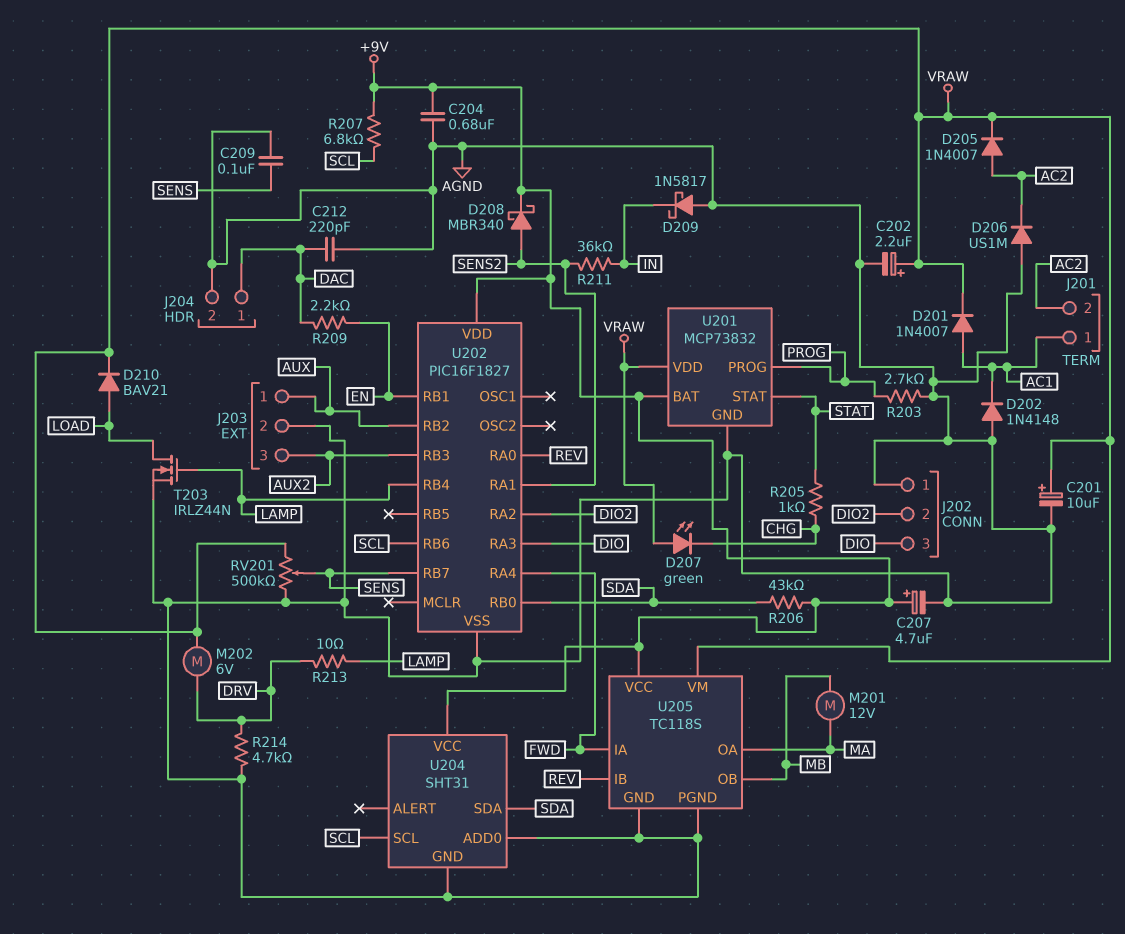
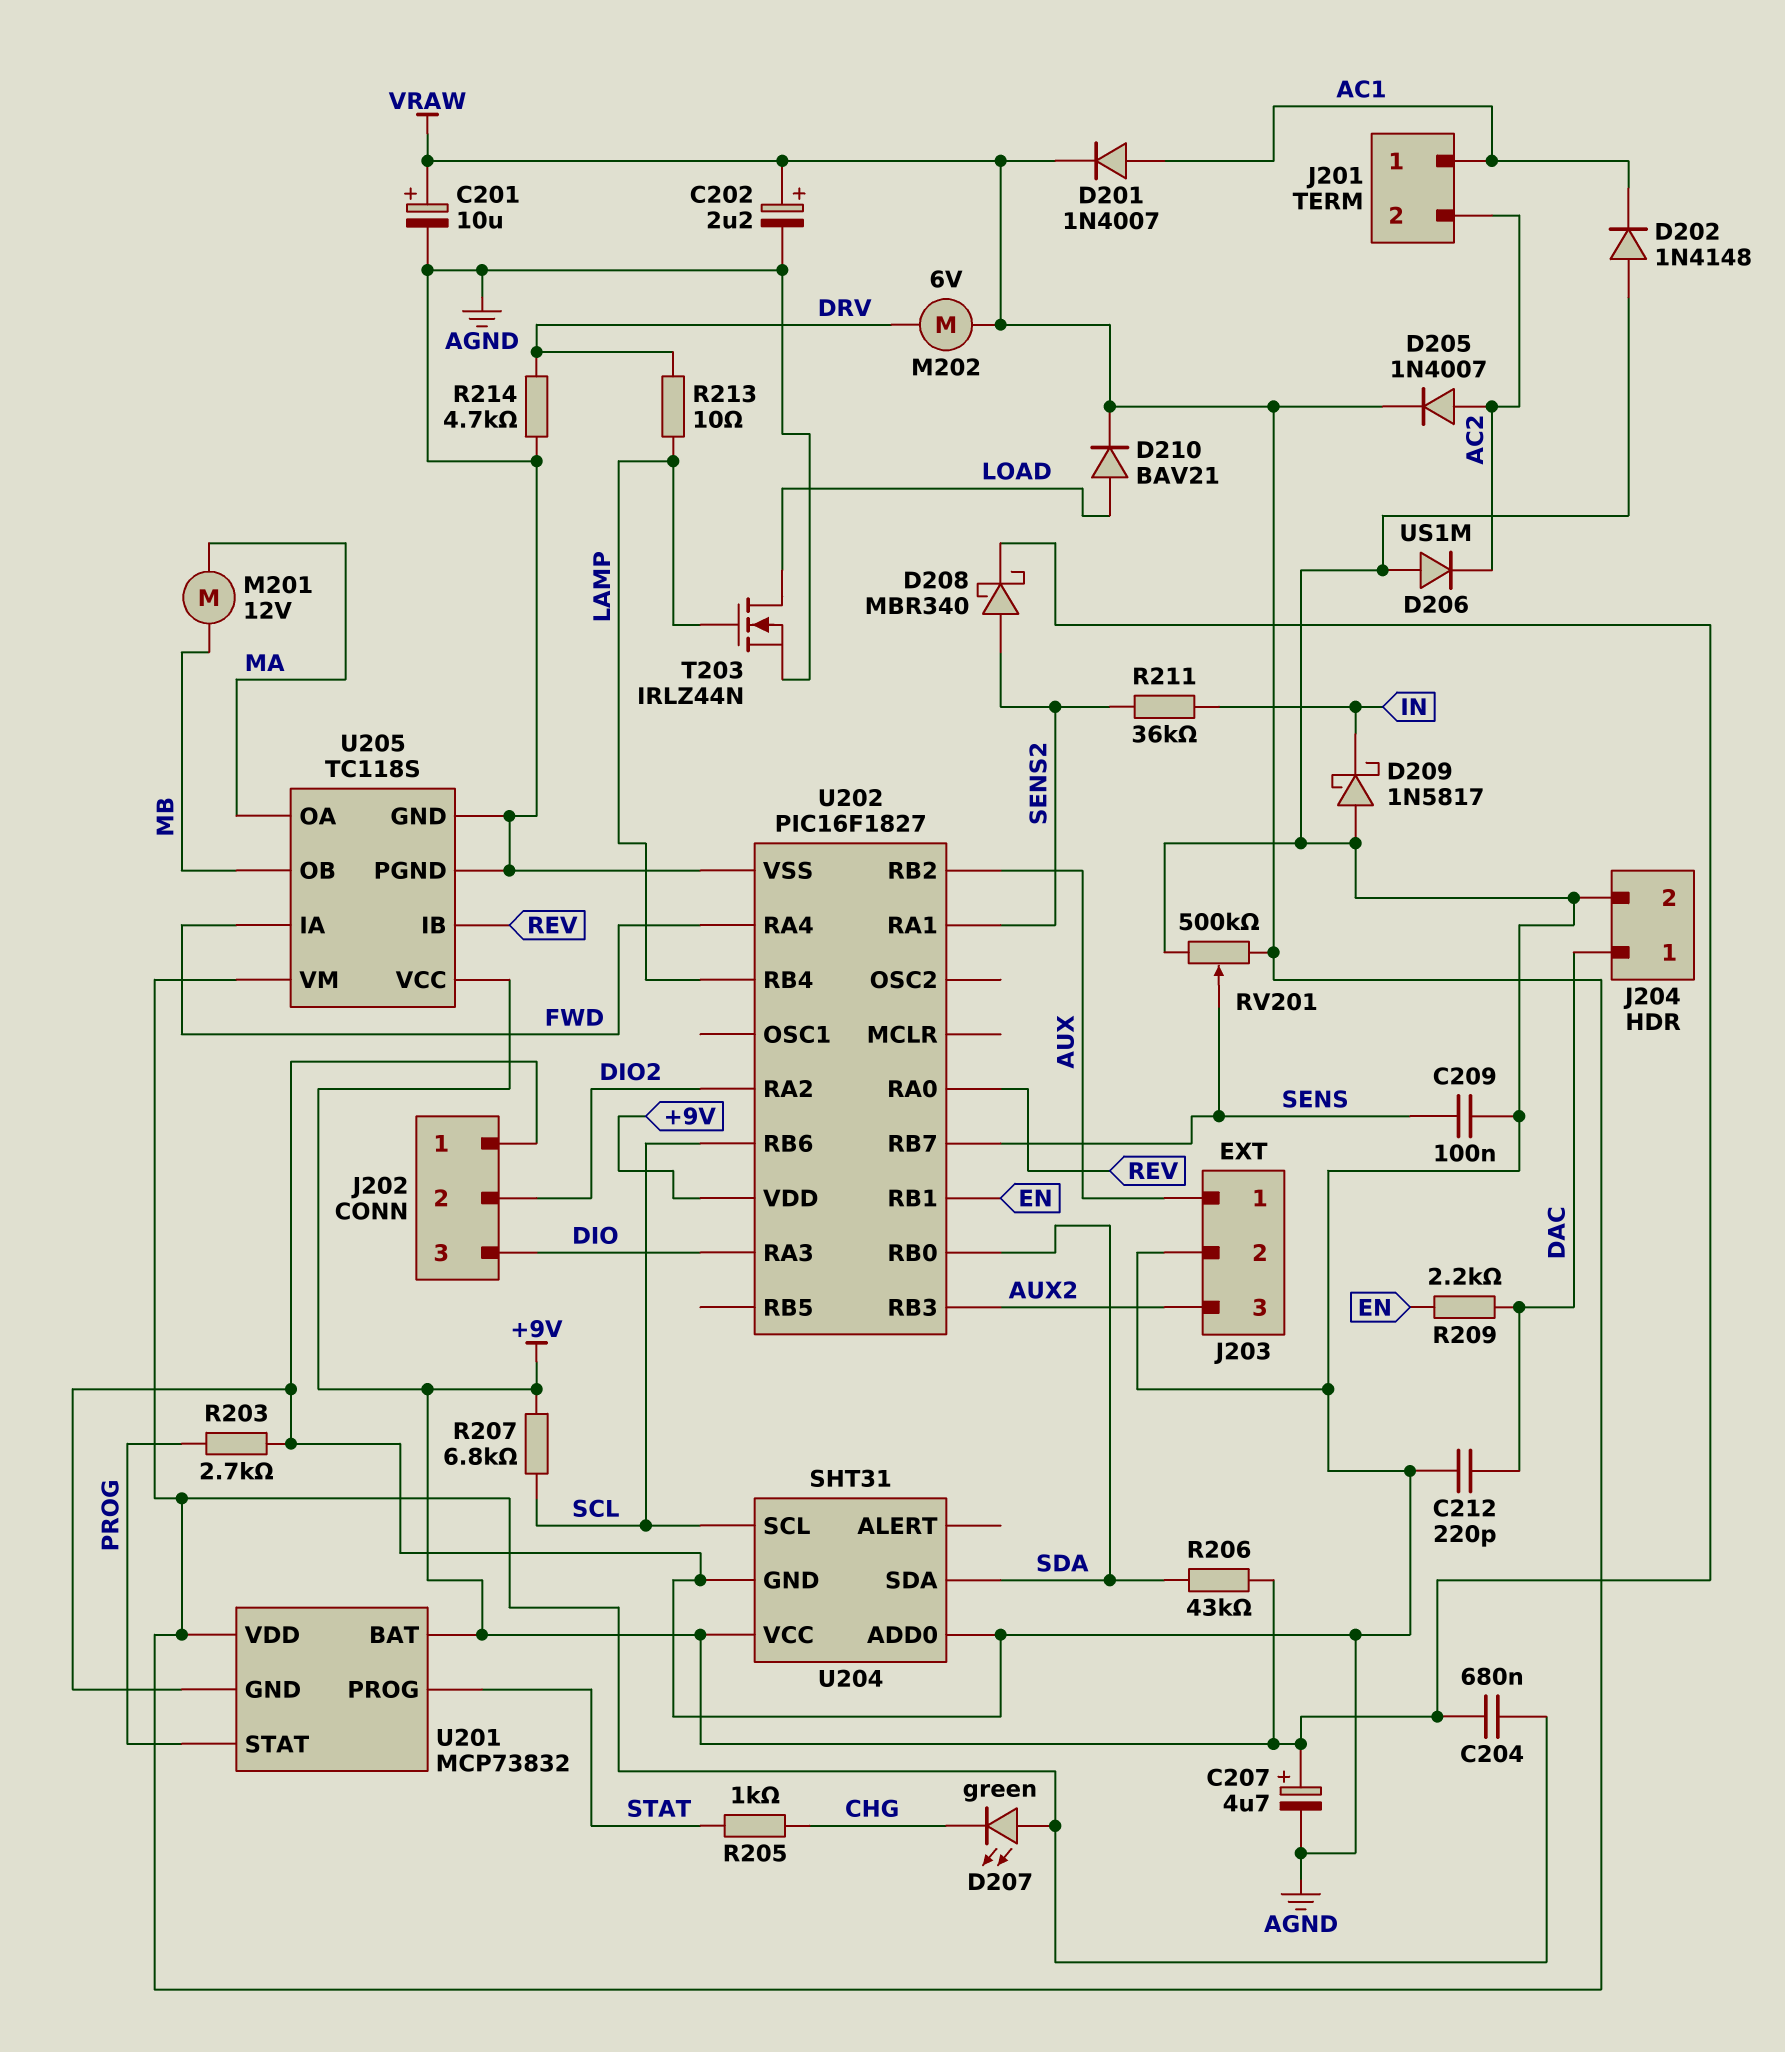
C204: 680nF (+9V, AGND) -> 680nF (+9V, VRAW)
U201 pin PROG: PROG -> STAT
U201 pin STAT: STAT -> PROG

